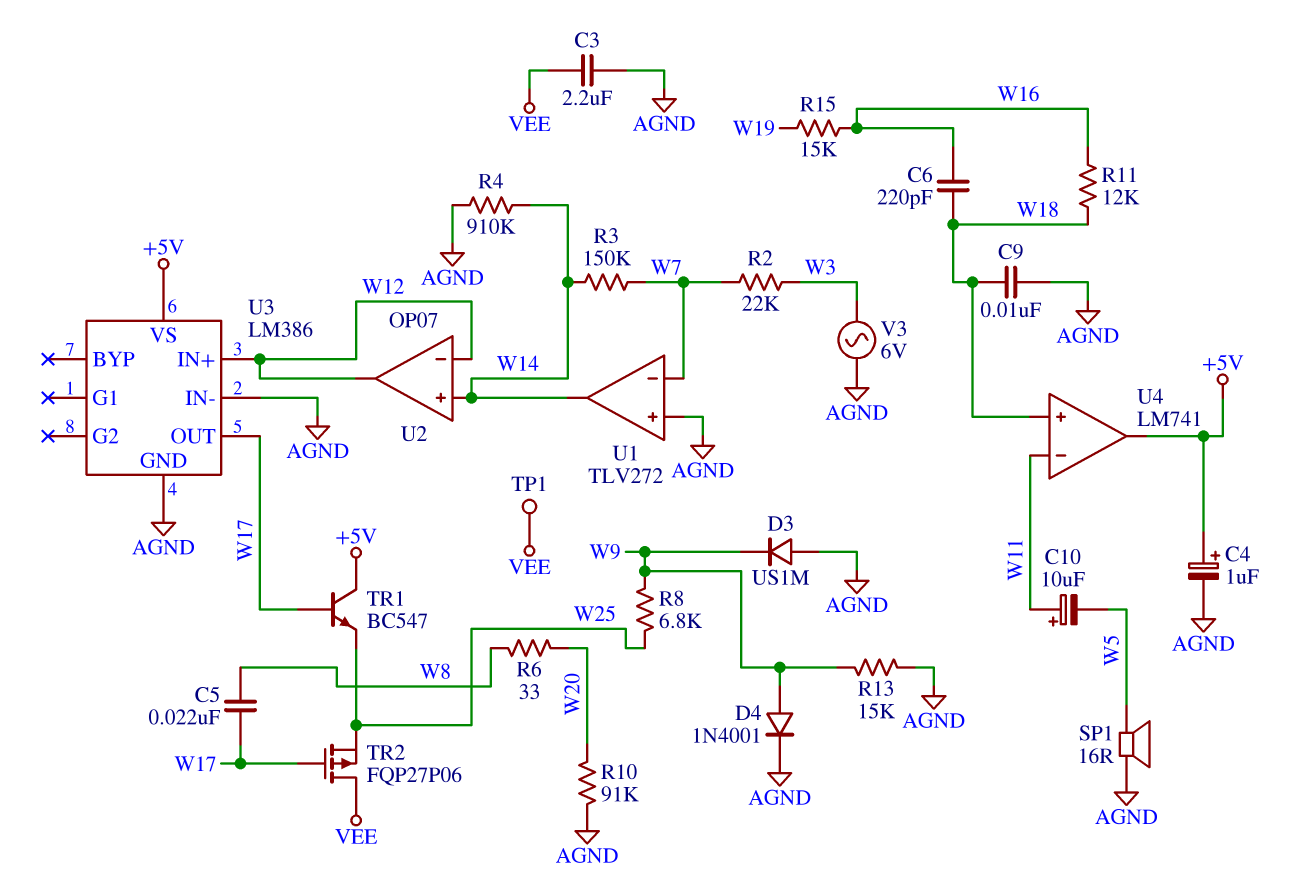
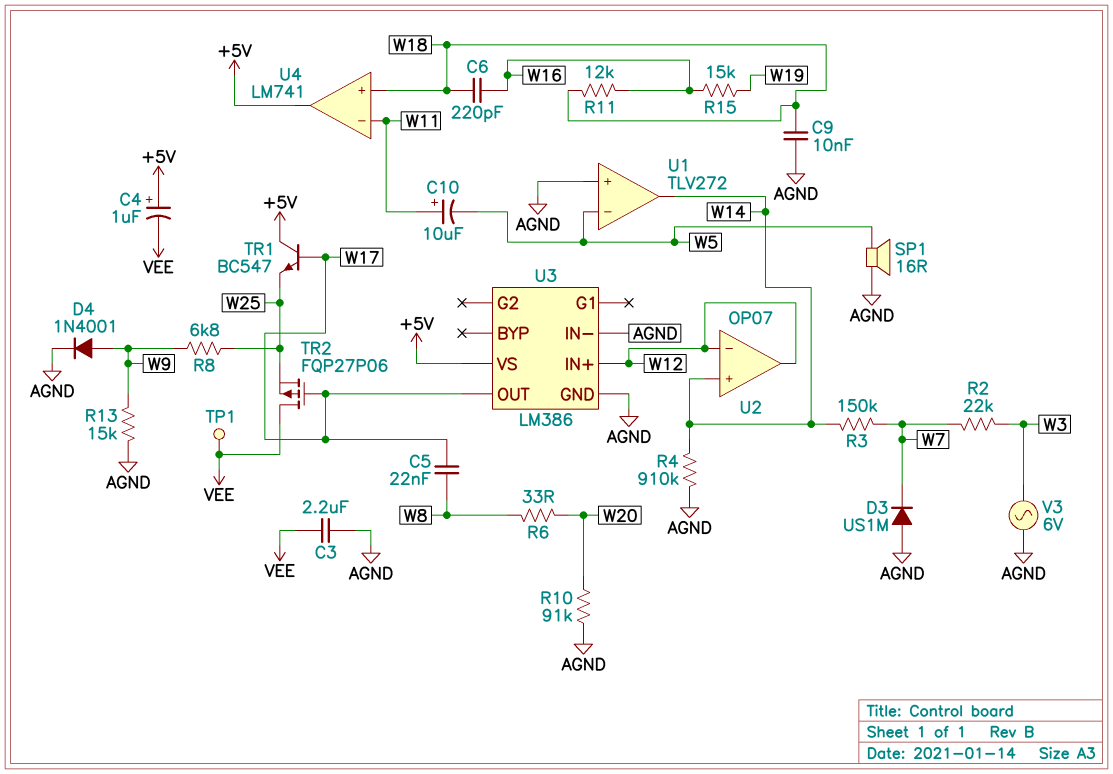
C4: 1uF (plus +5V, minus AGND) -> 1uF (plus +5V, minus VEE)
D3: diode US1M (A AGND, K W9) -> diode US1M (A AGND, K W7)
U1 pin in-: W7 -> W5

